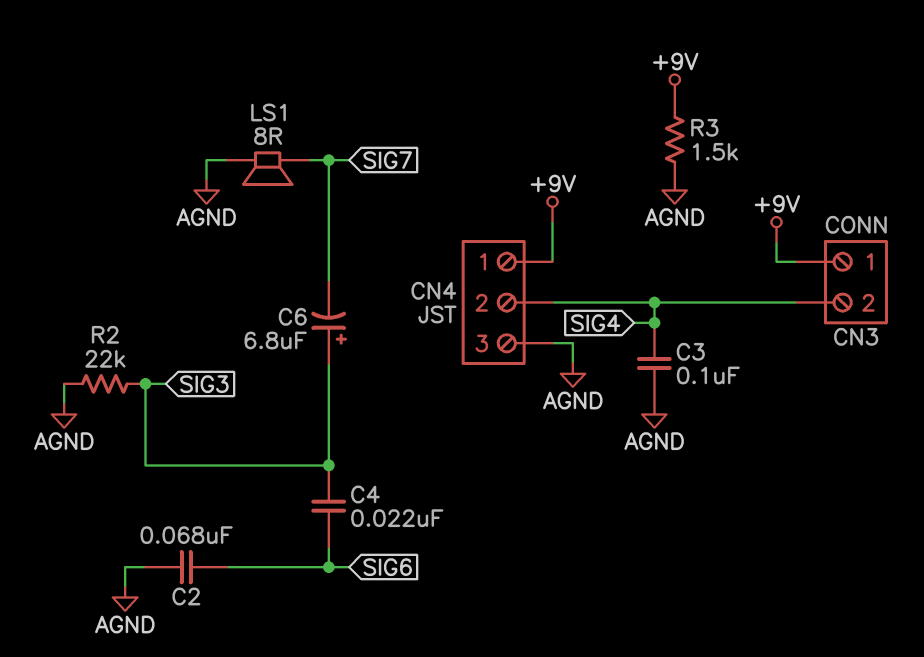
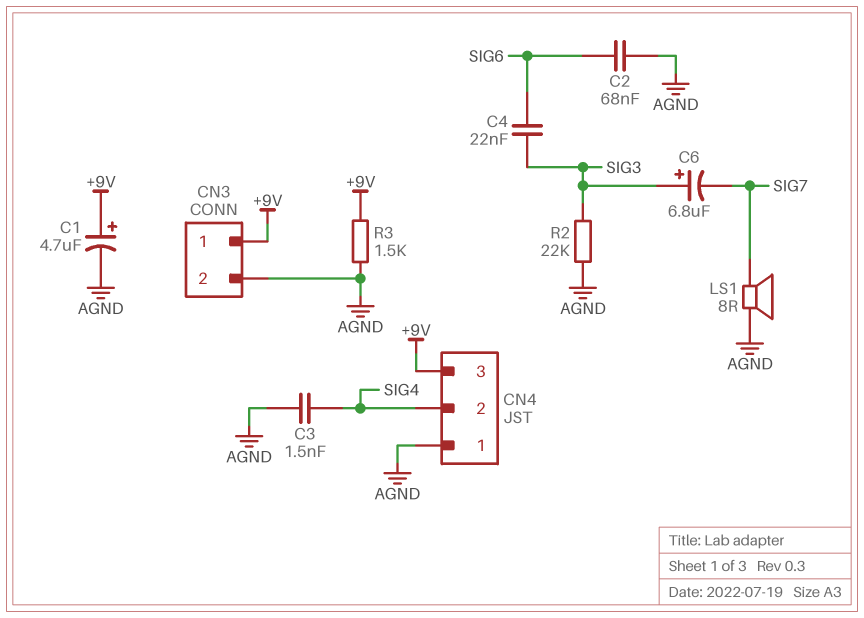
C1: none -> 4.7uF (plus +9V, minus AGND)
C3: 100nF (AGND, SIG4) -> 1.5nF (AGND, SIG4)
CN3 pin 2: SIG4 -> AGND
CN4 pin 1: +9V -> AGND
CN4 pin 3: AGND -> +9V

